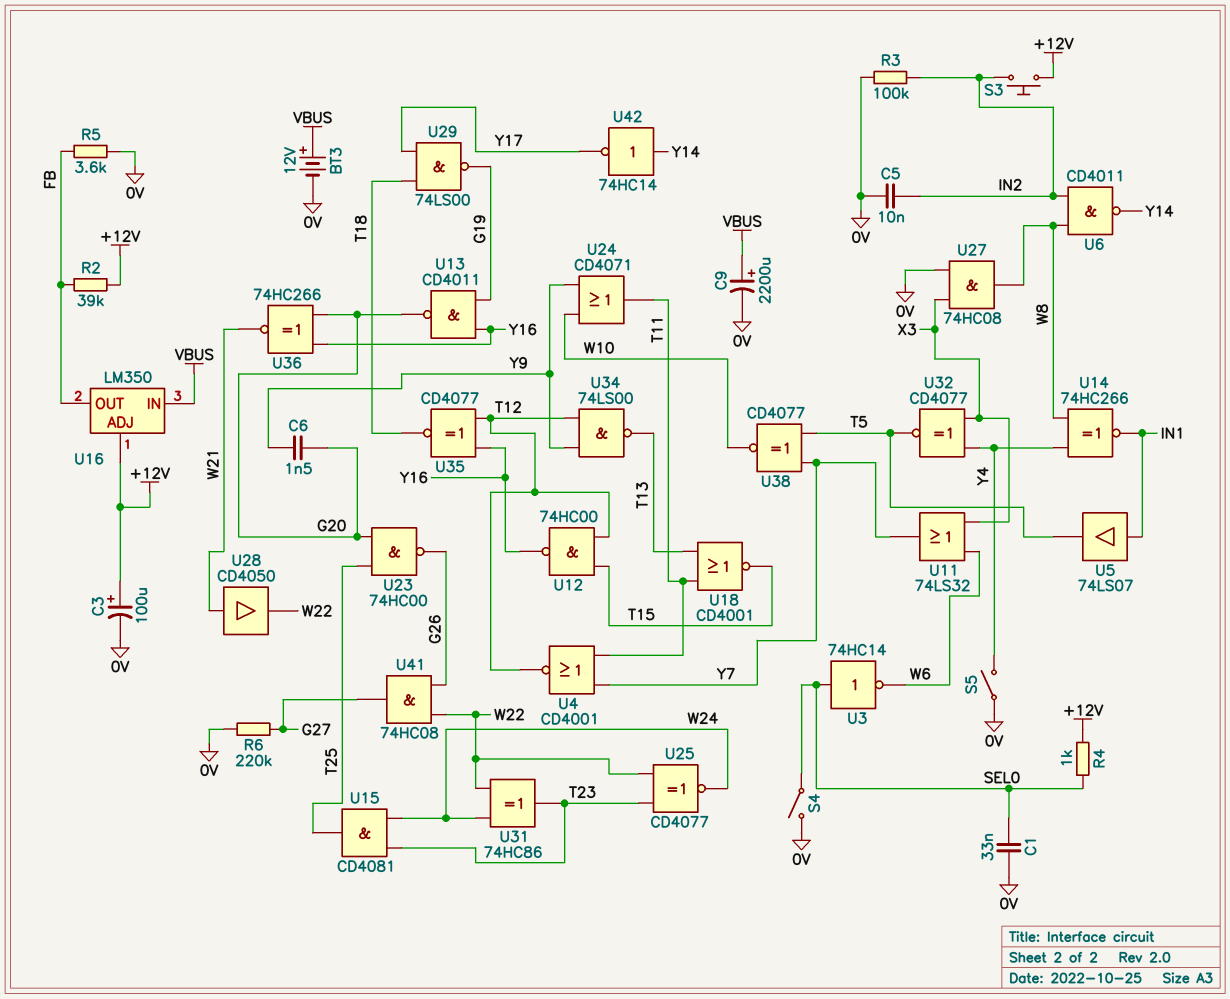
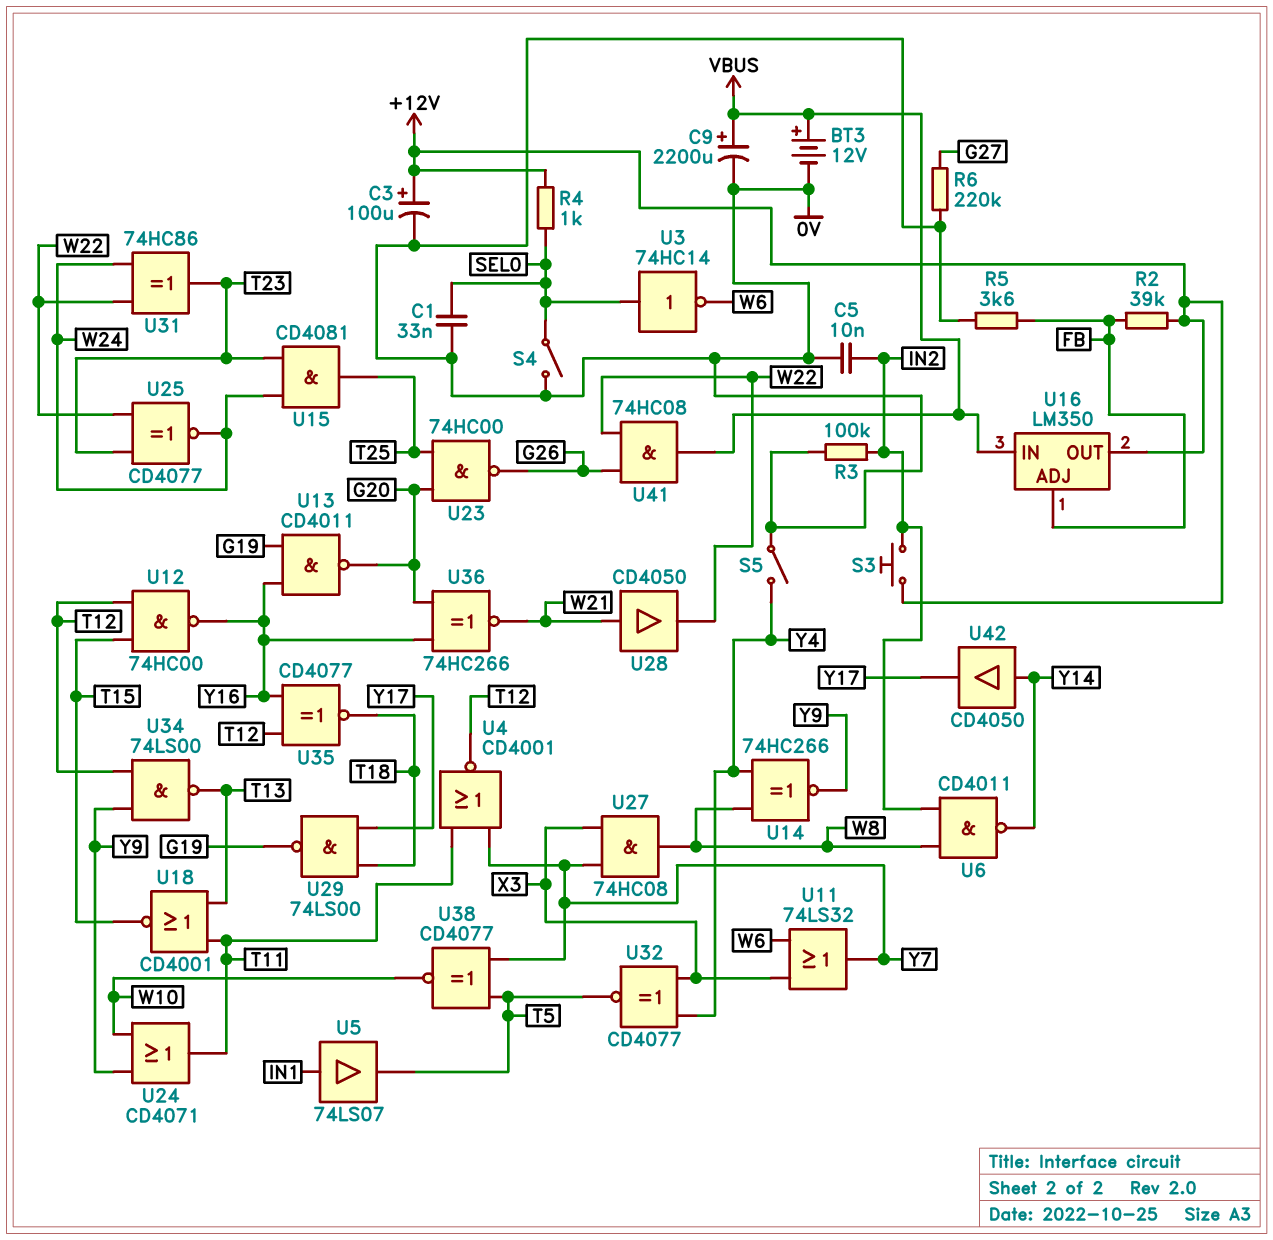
C6: 1.5nF (G20, Y9) -> none
U14: XNOR 74HC266 (in W8, in Y4, out IN1) -> XNOR 74HC266 (in W8, in Y4, out Y9)
U16 pin ADJ: +12V -> FB
U16 pin OUT: FB -> +12V
U27: AND 74HC08 (in 0V, in X3, out W8) -> AND 74HC08 (in X3, in Y7, out W8)
U41: AND 74HC08 (in G26, in W22, out G27) -> AND 74HC08 (in G26, in W22, out VBUS)
U42: NOT 74HC14 (in Y14, out Y17) -> buffer CD4050 (in Y14, out Y17)

